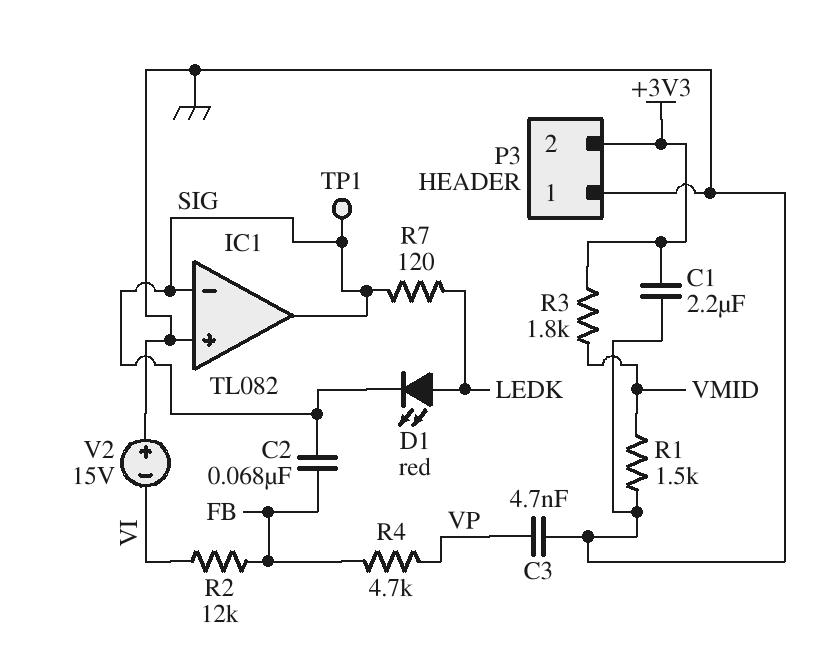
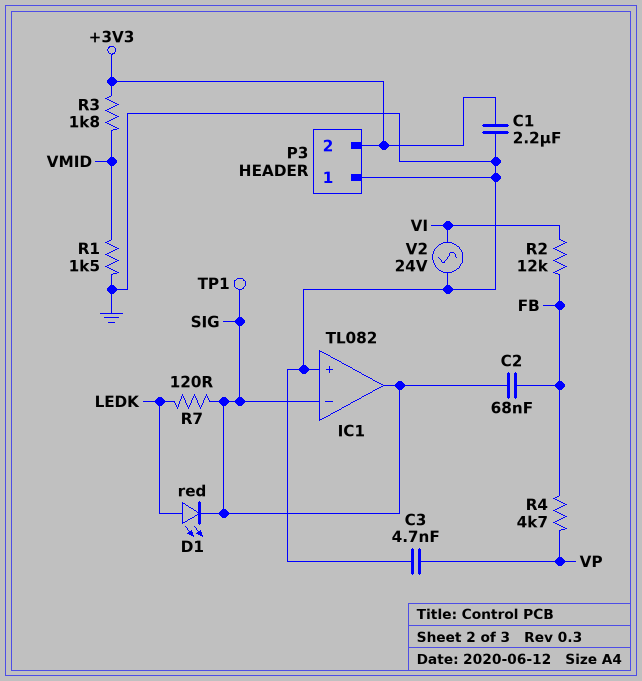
V2: 15V (plus GND, minus VI) -> AC 24V (GND, VI)

